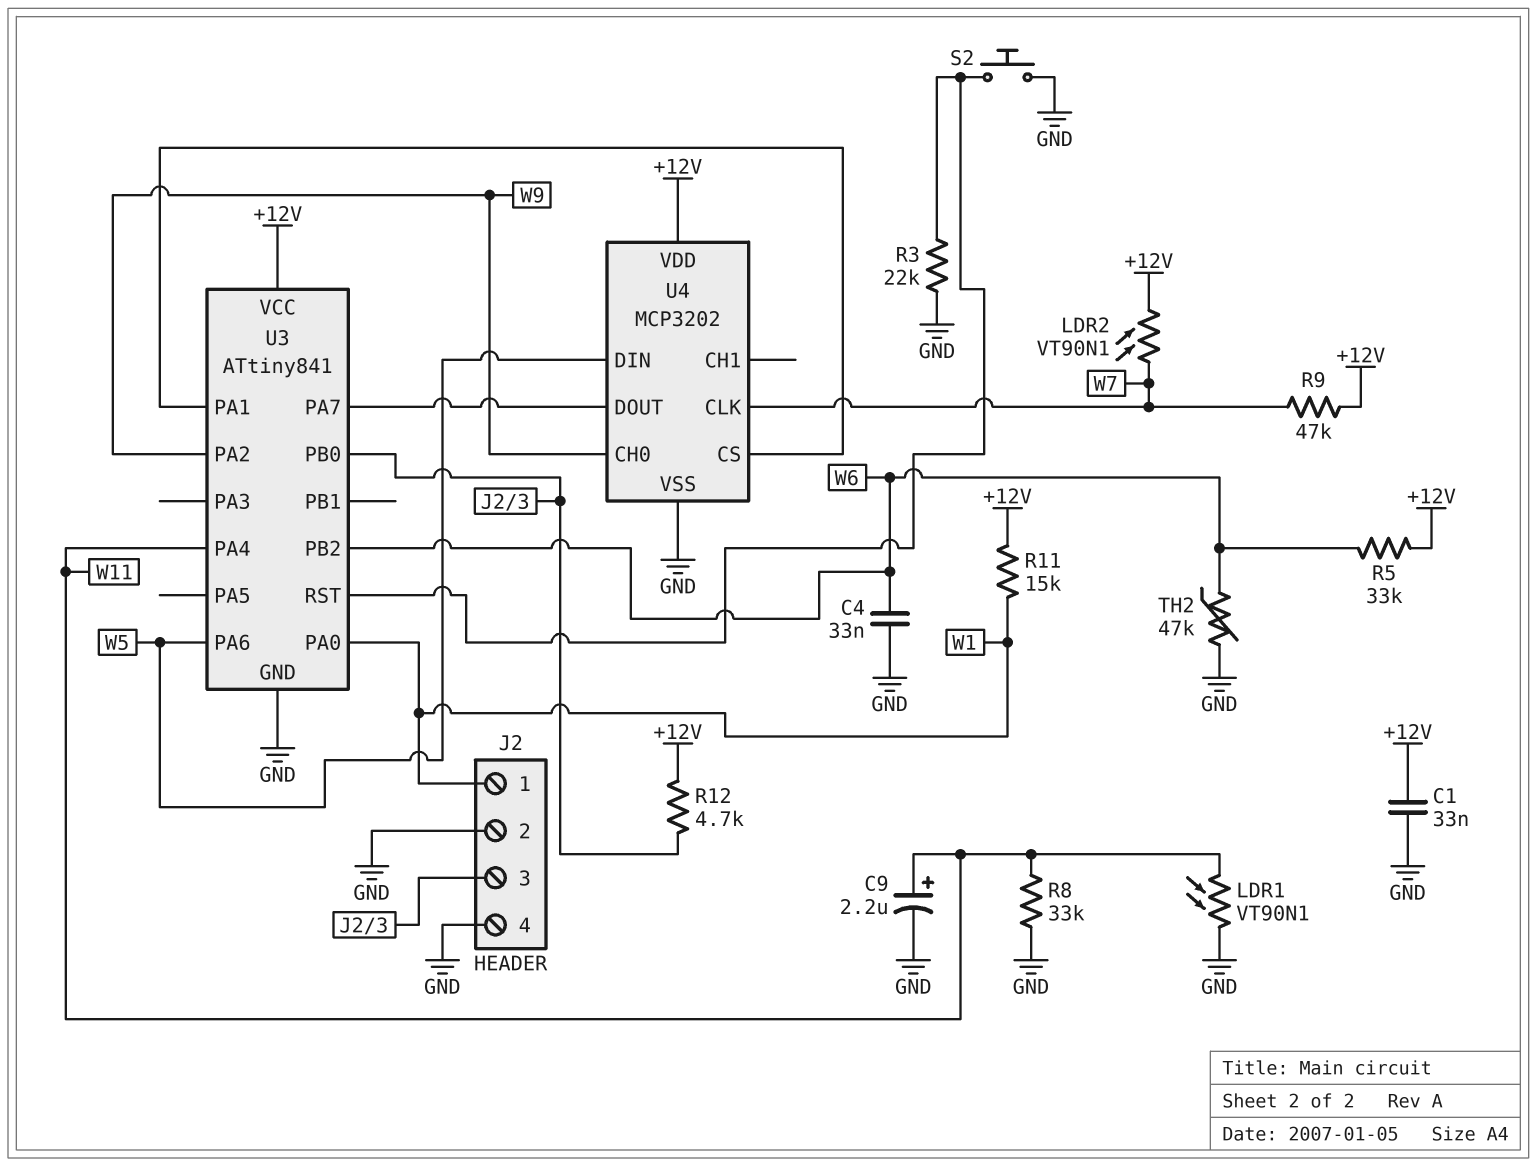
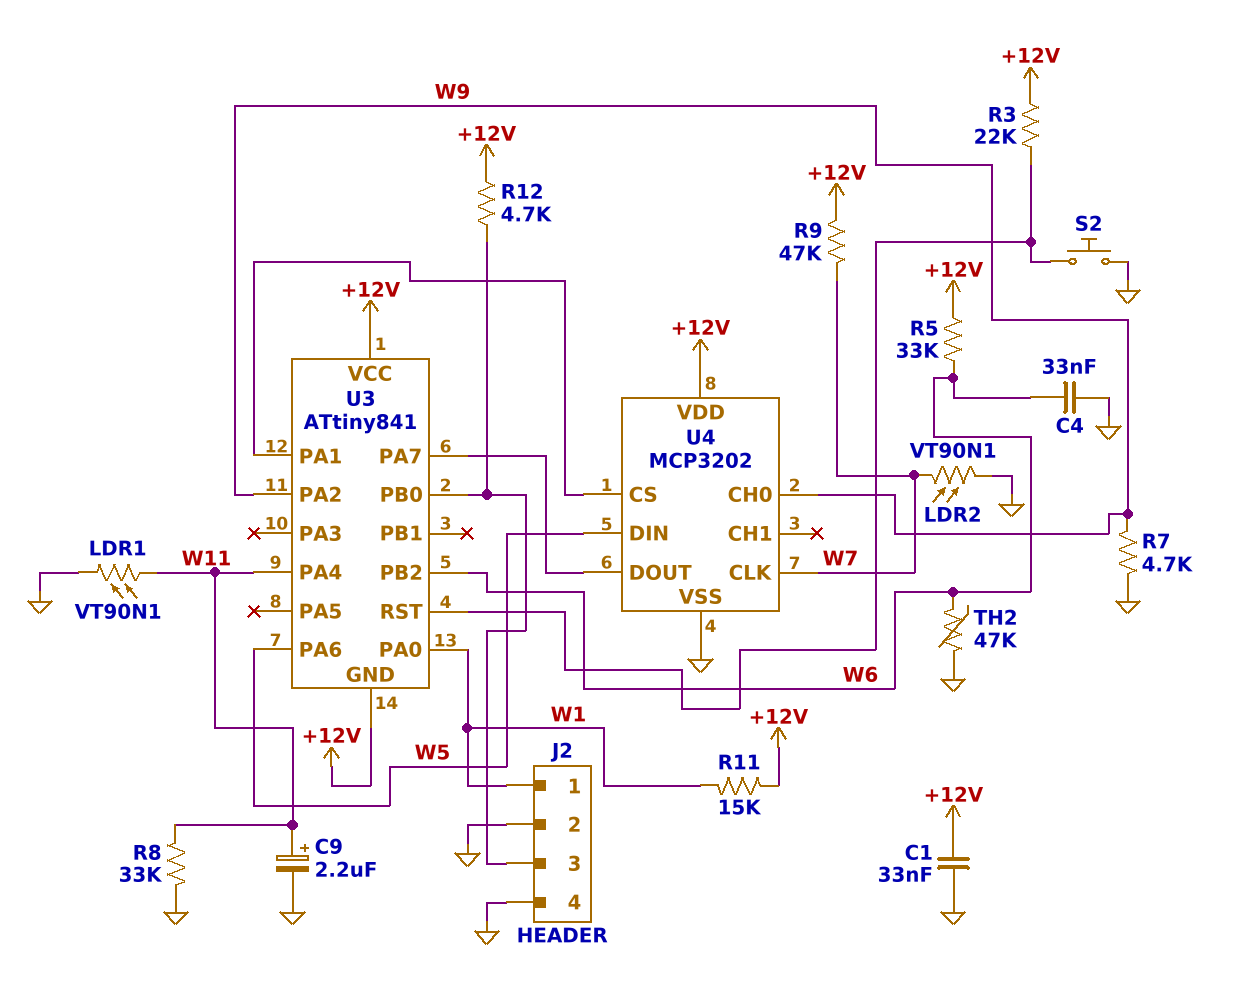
LDR2: VT90N1 (+12V, W7) -> VT90N1 (GND, W7)
R3: 22k (GND, U3/RST) -> 22k (+12V, U3/RST)
R7: none -> 4.7k (GND, W9)
U3 pin GND: GND -> +12V

